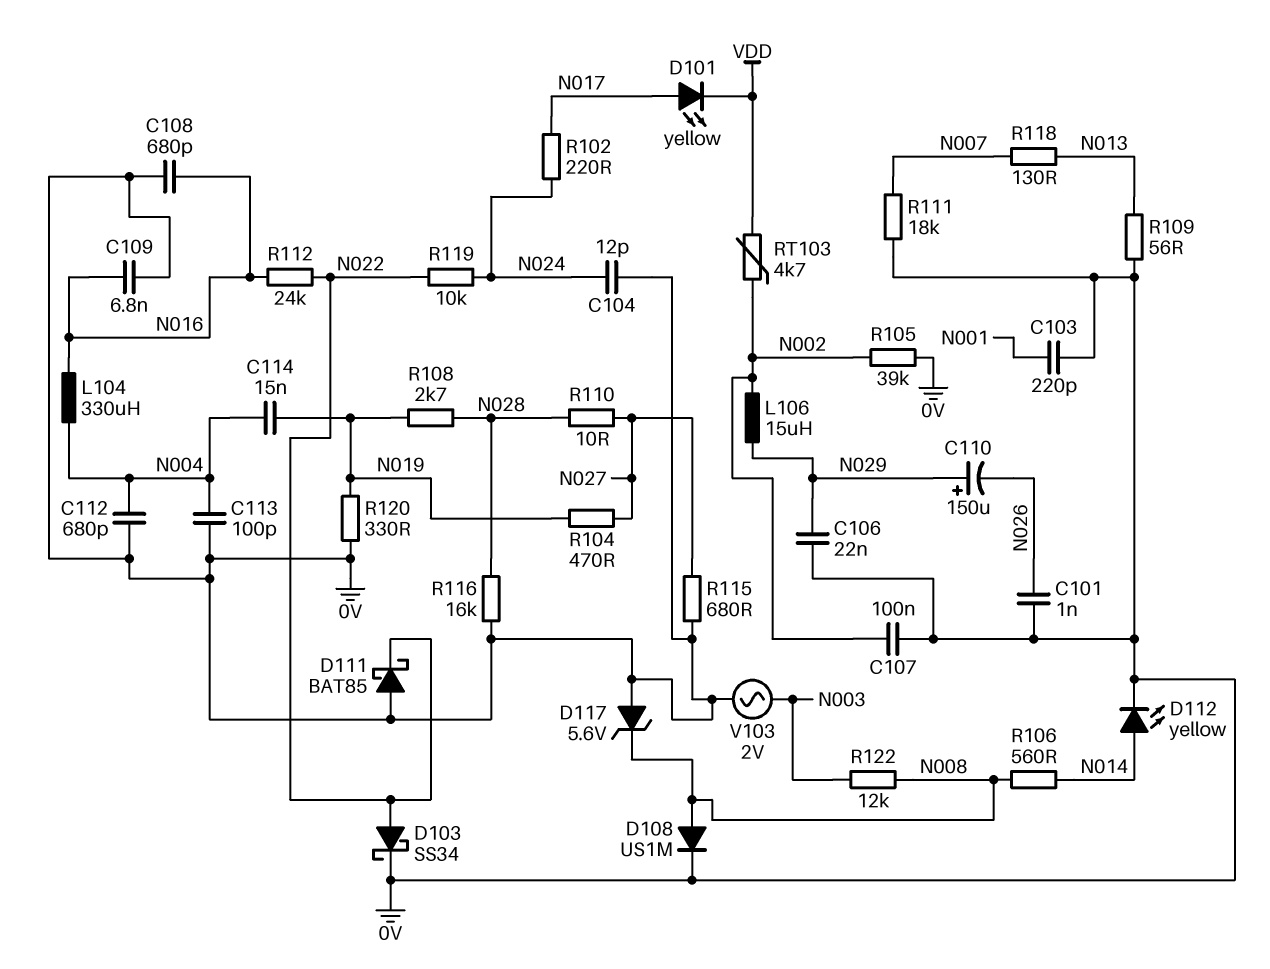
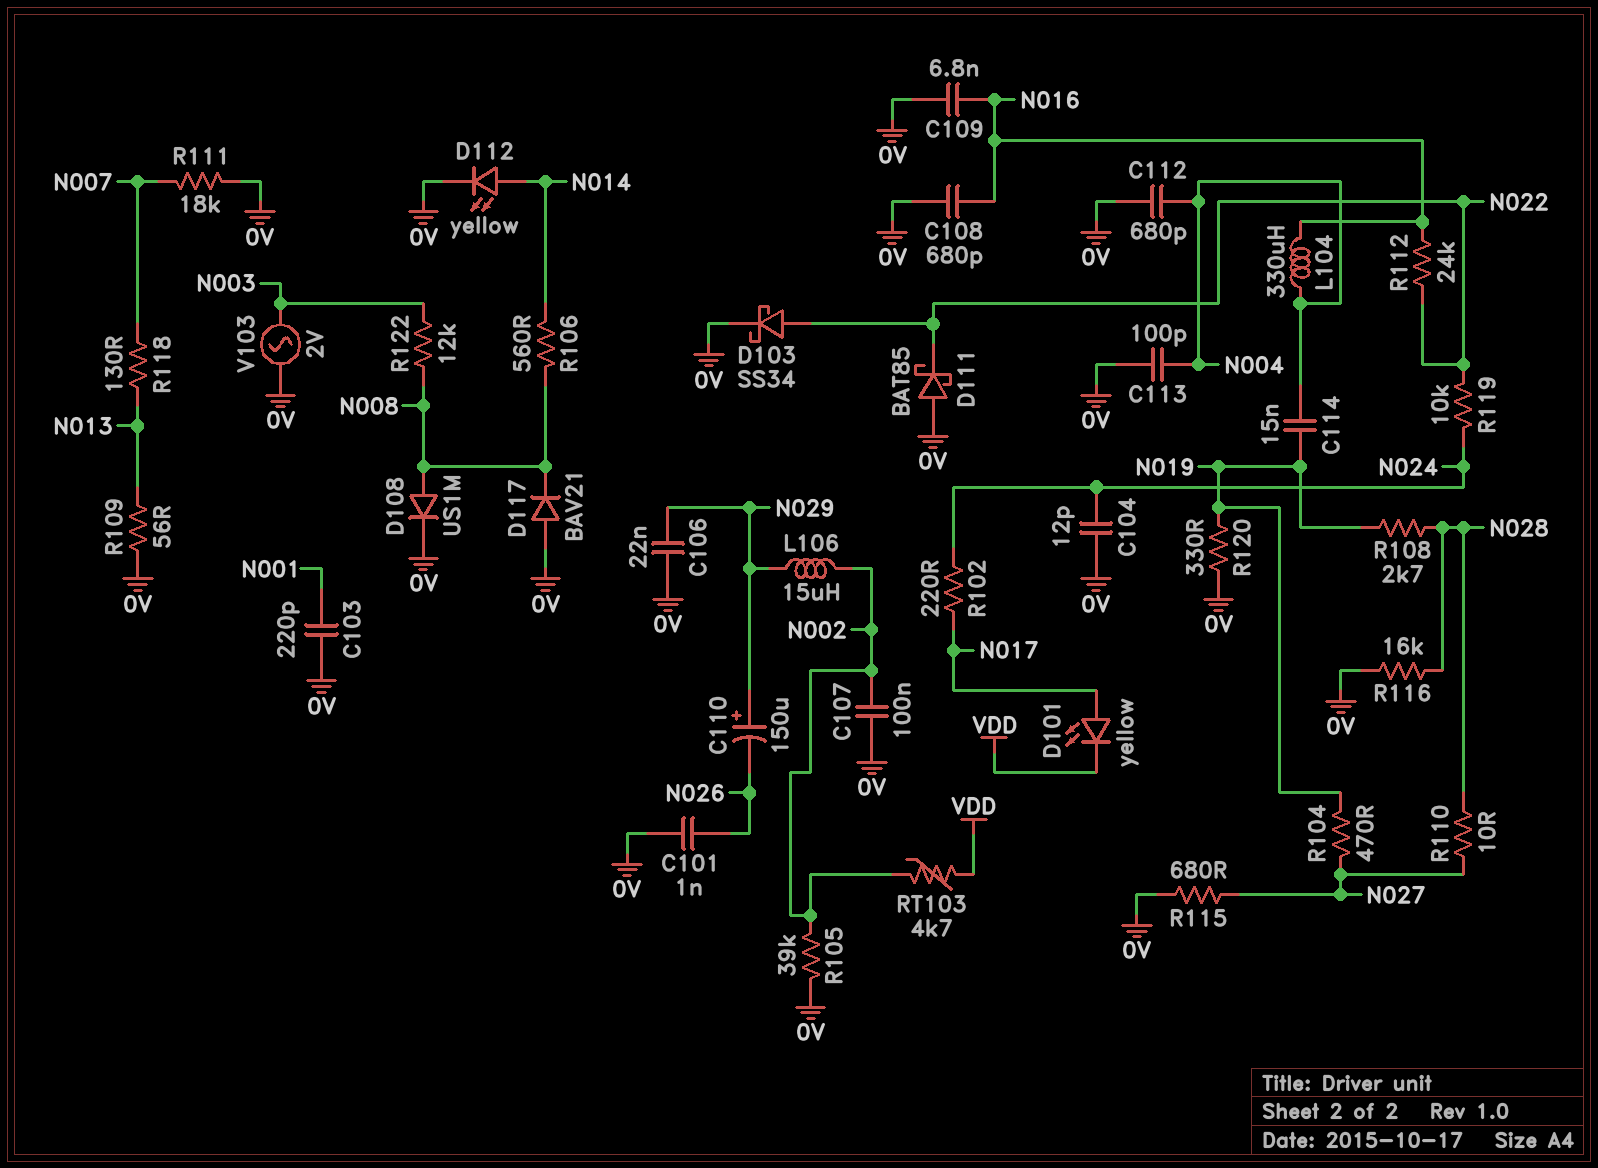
D117: zener 5.6V (A 0V, K N008) -> diode BAV21 (A 0V, K N008)

